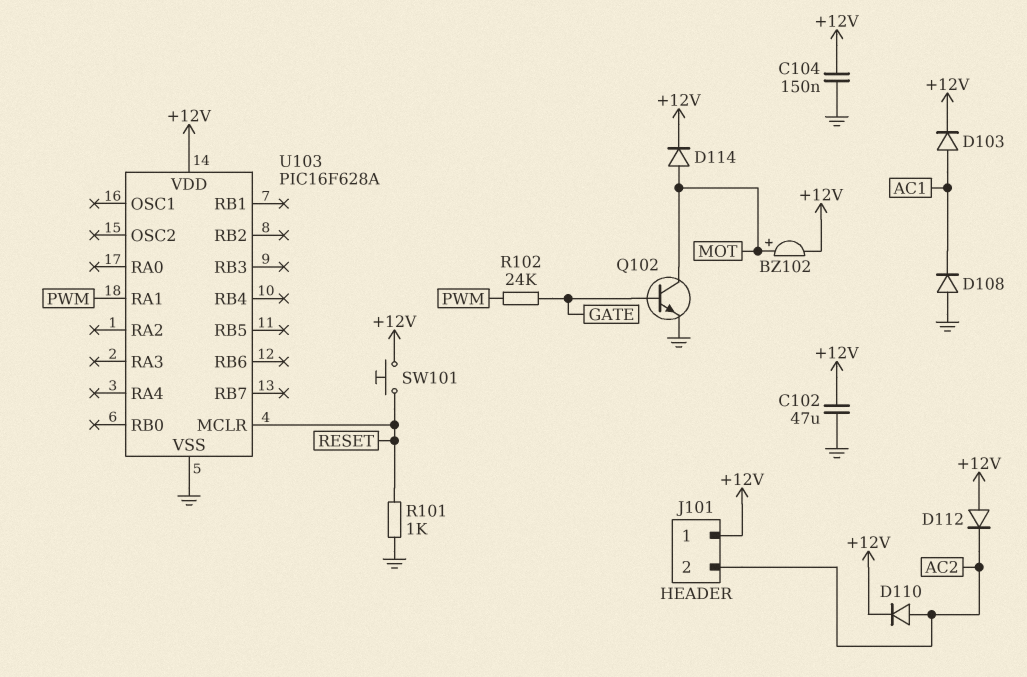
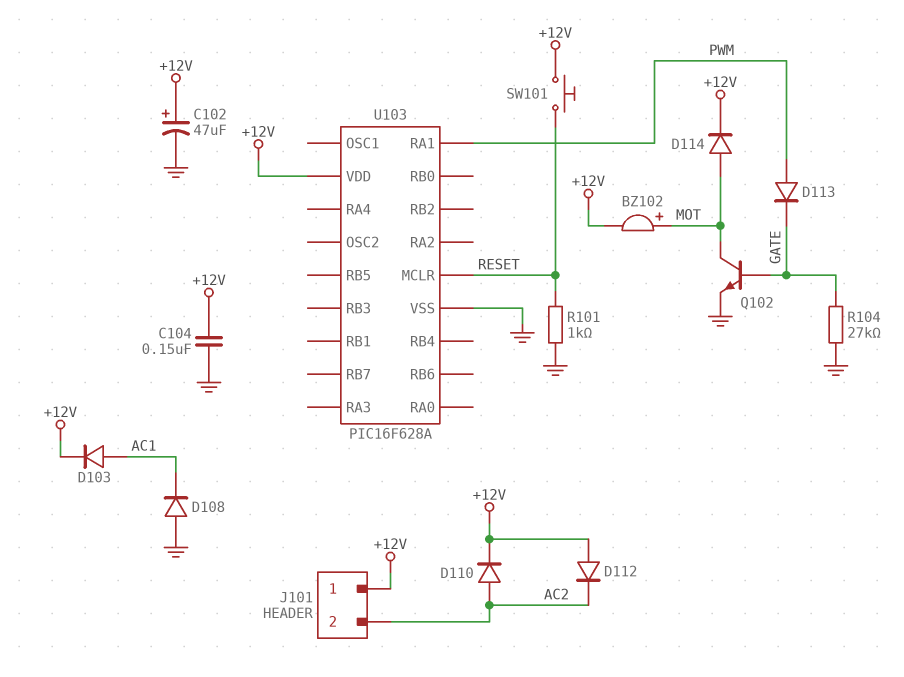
C102: 47uF (+12V, GND) -> 47uF (plus +12V, minus GND)
D113: none -> diode (A PWM, K GATE)
R102: 24k (GATE, PWM) -> none
R104: none -> 27k (GATE, GND)

